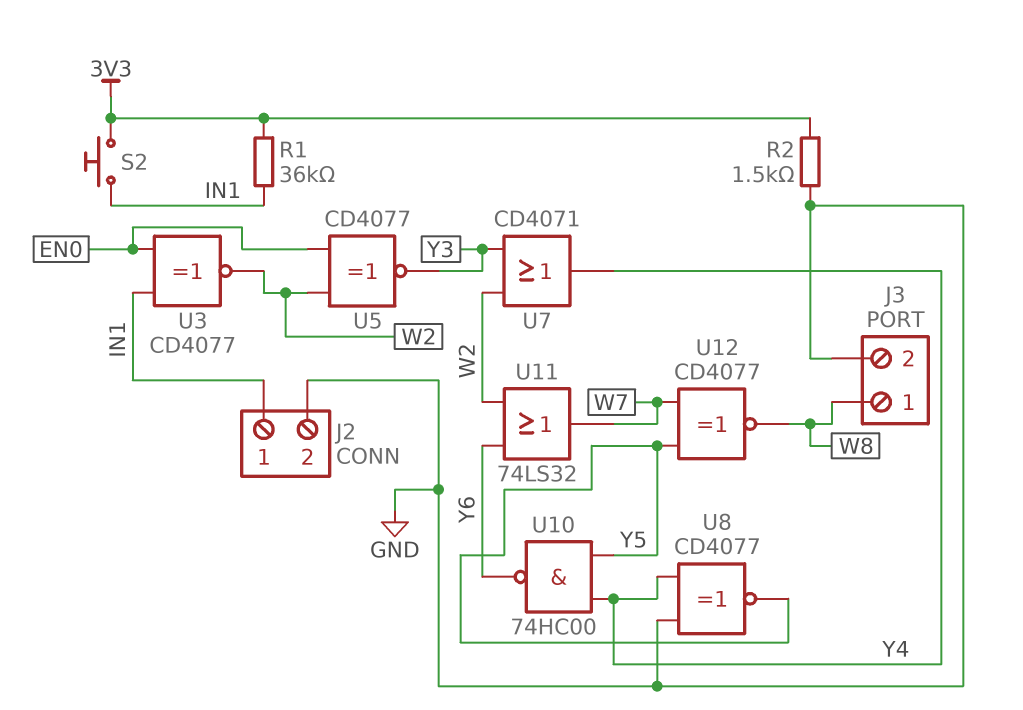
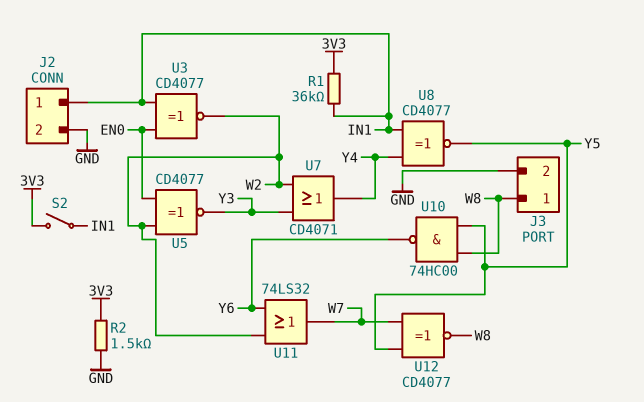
S2: button (3V3, IN1) -> switch (3V3, IN1)
U8: XNOR CD4077 (in GND, in Y4, out Y5) -> XNOR CD4077 (in IN1, in Y4, out Y5)
U10: NAND 74HC00 (in Y4, in Y5, out Y6) -> NAND 74HC00 (in W8, in Y5, out Y6)

